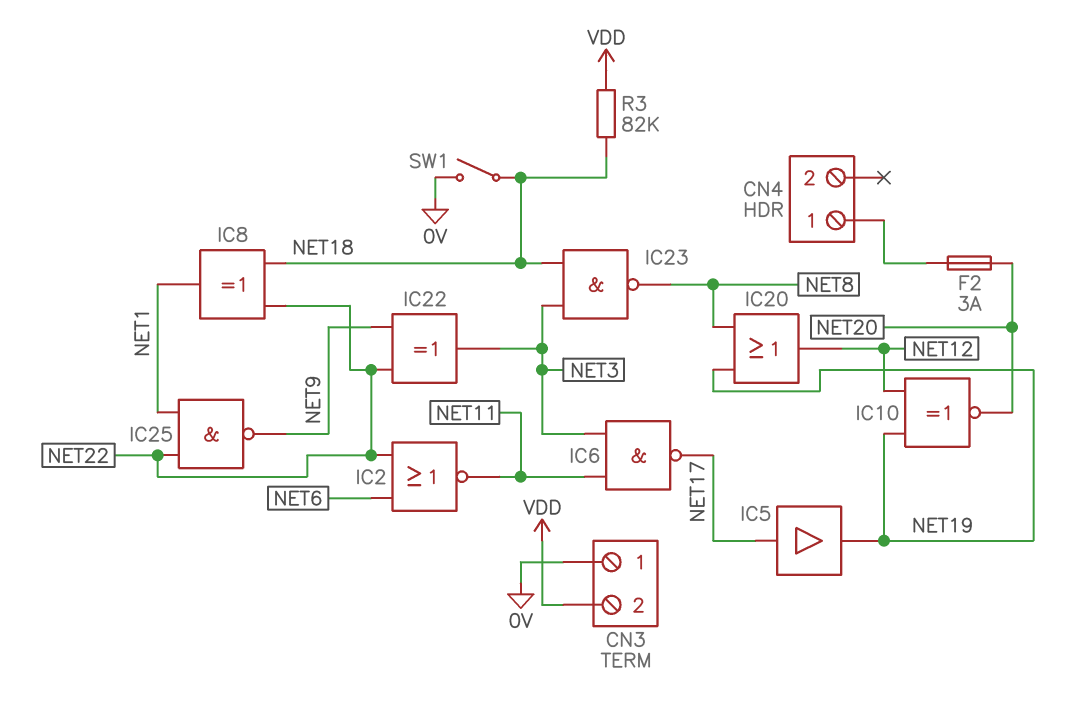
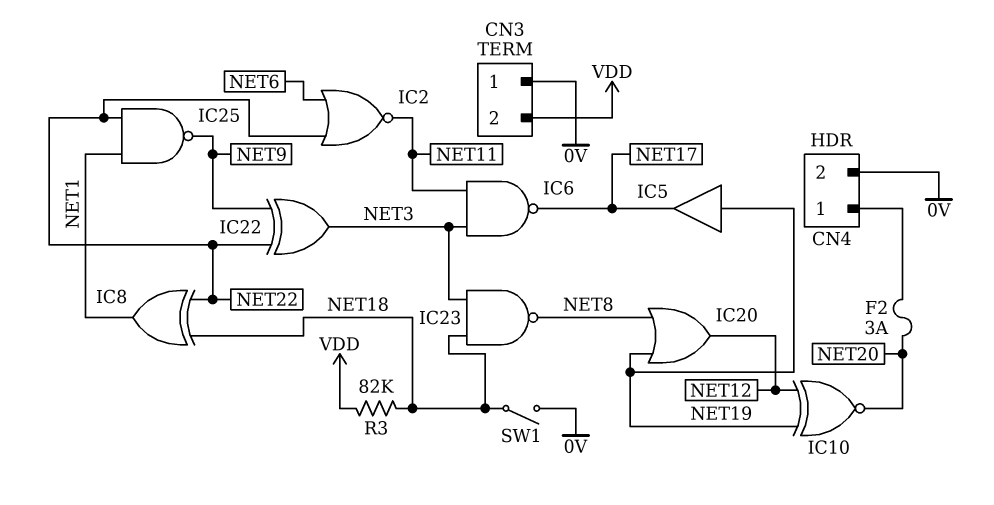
CN4 pin 2: none -> 0V
IC5: buffer (in NET17, out NET19) -> buffer (in NET19, out NET17)

